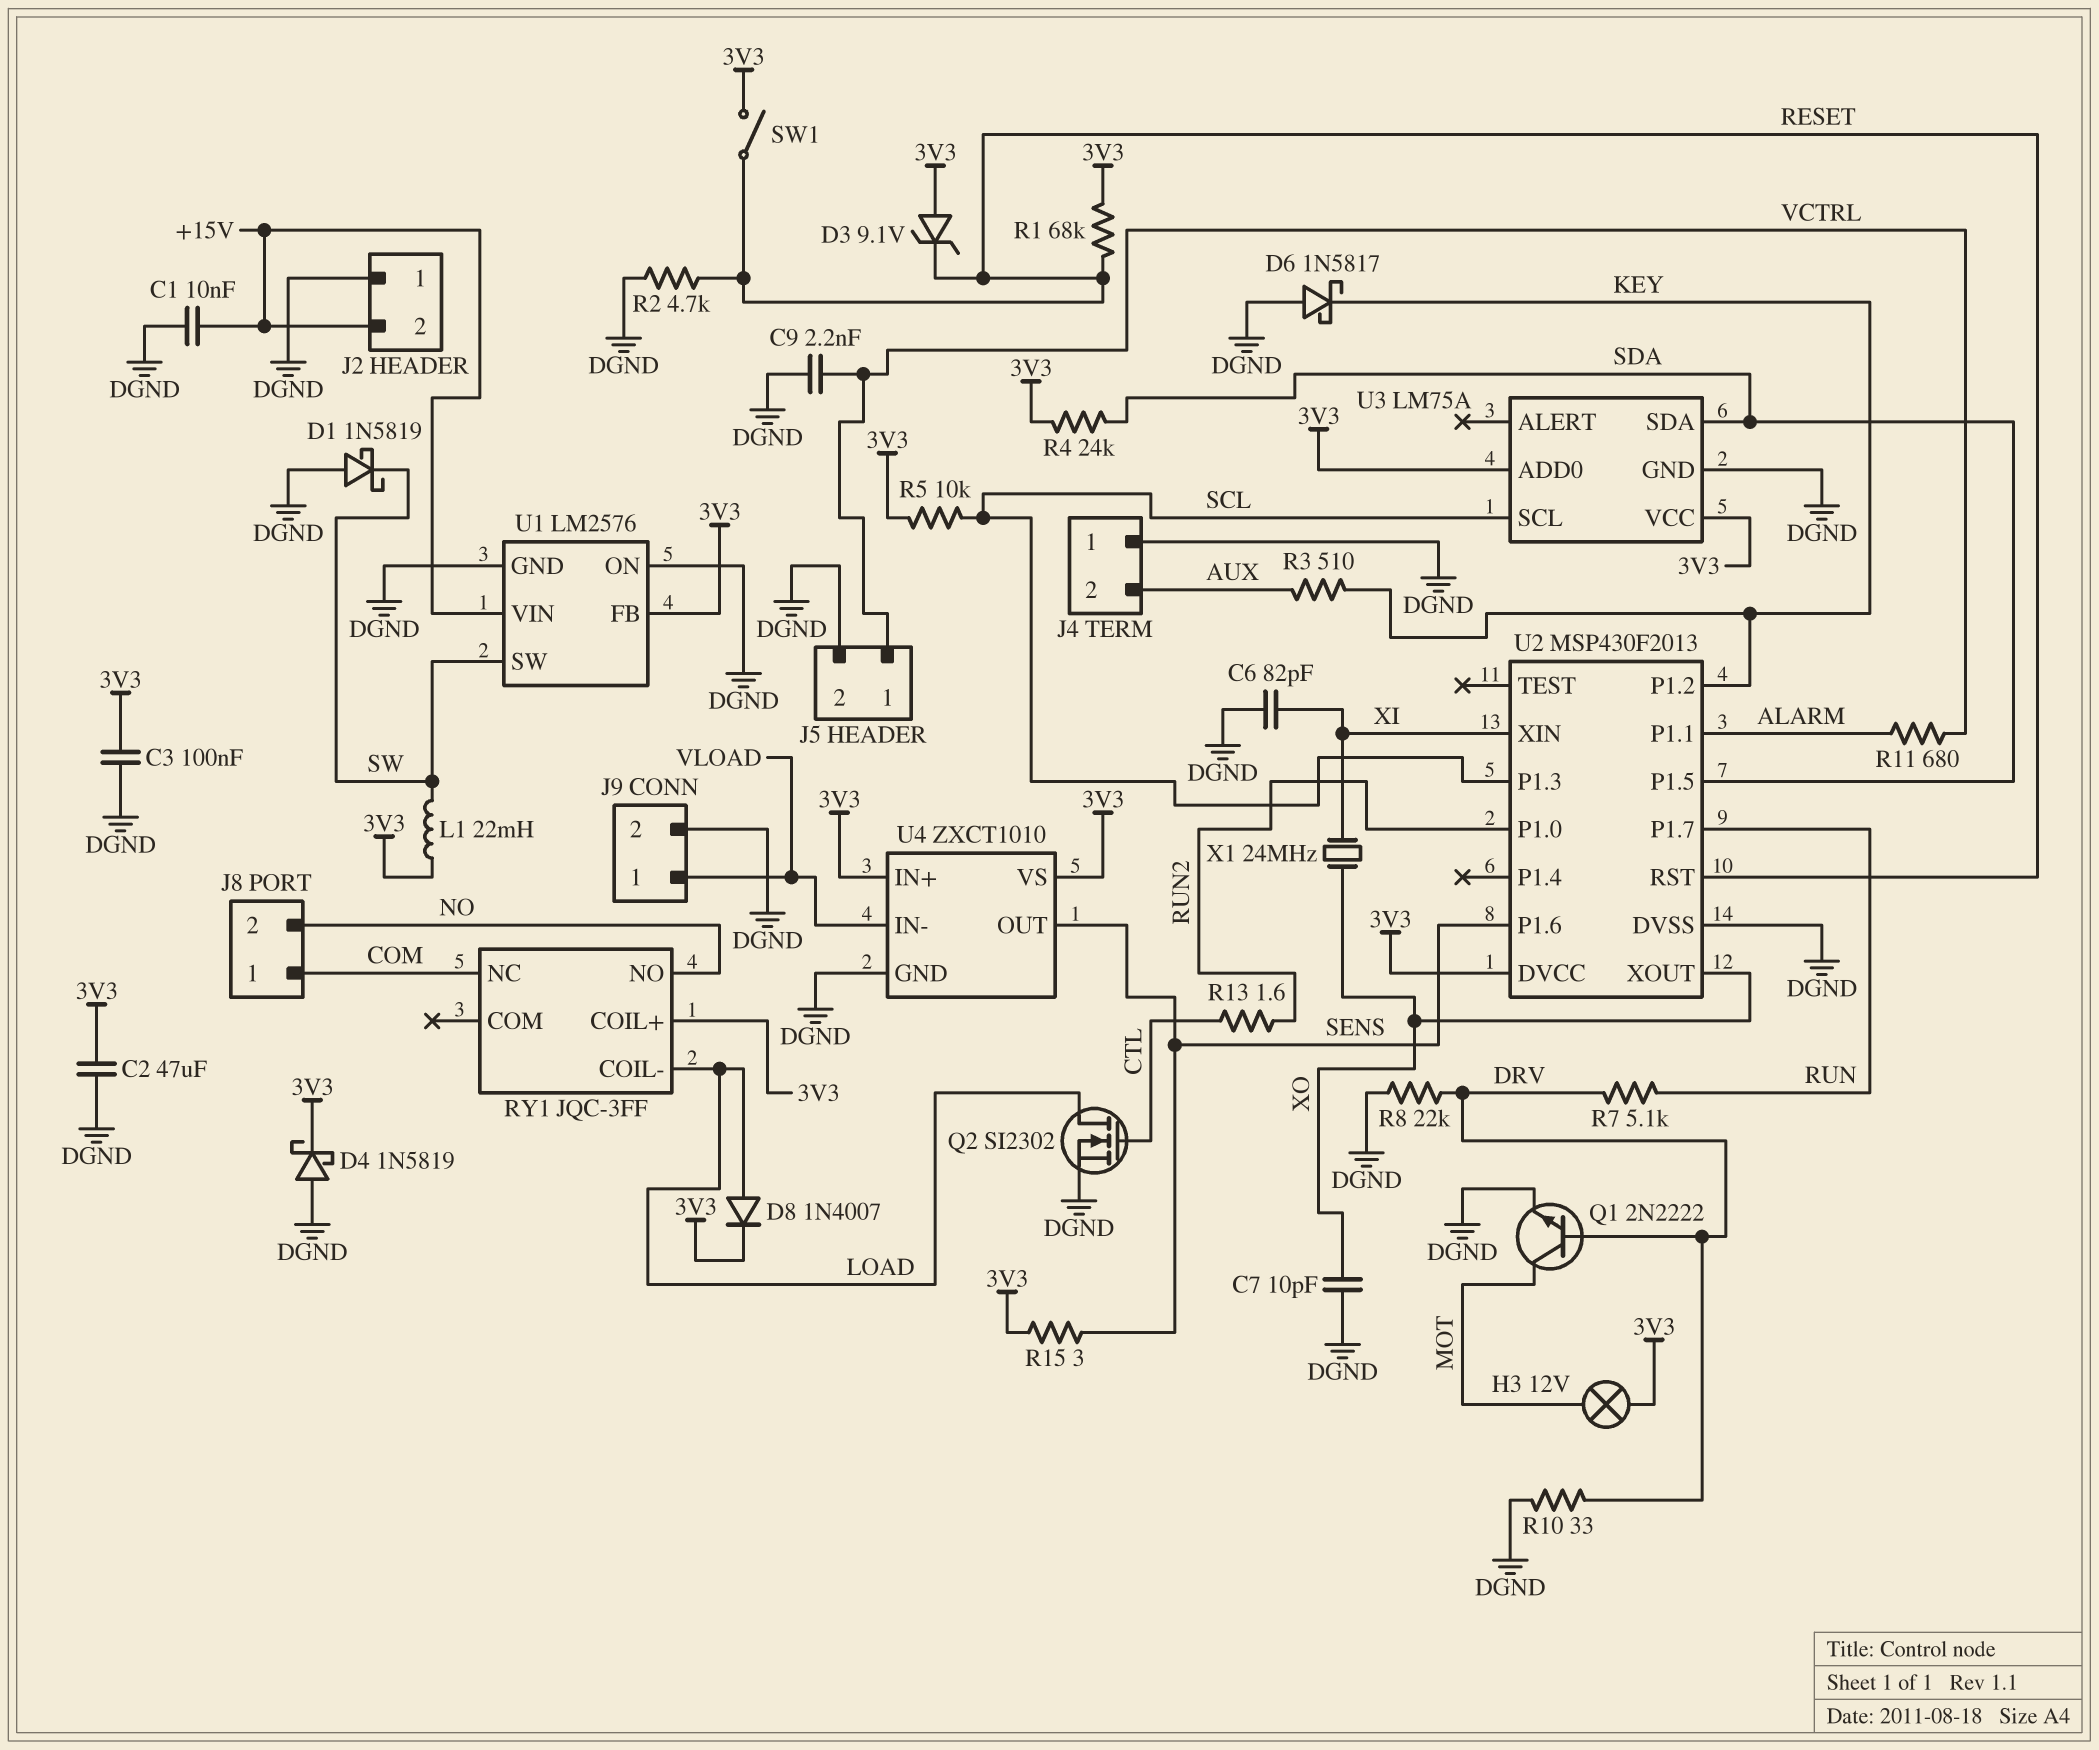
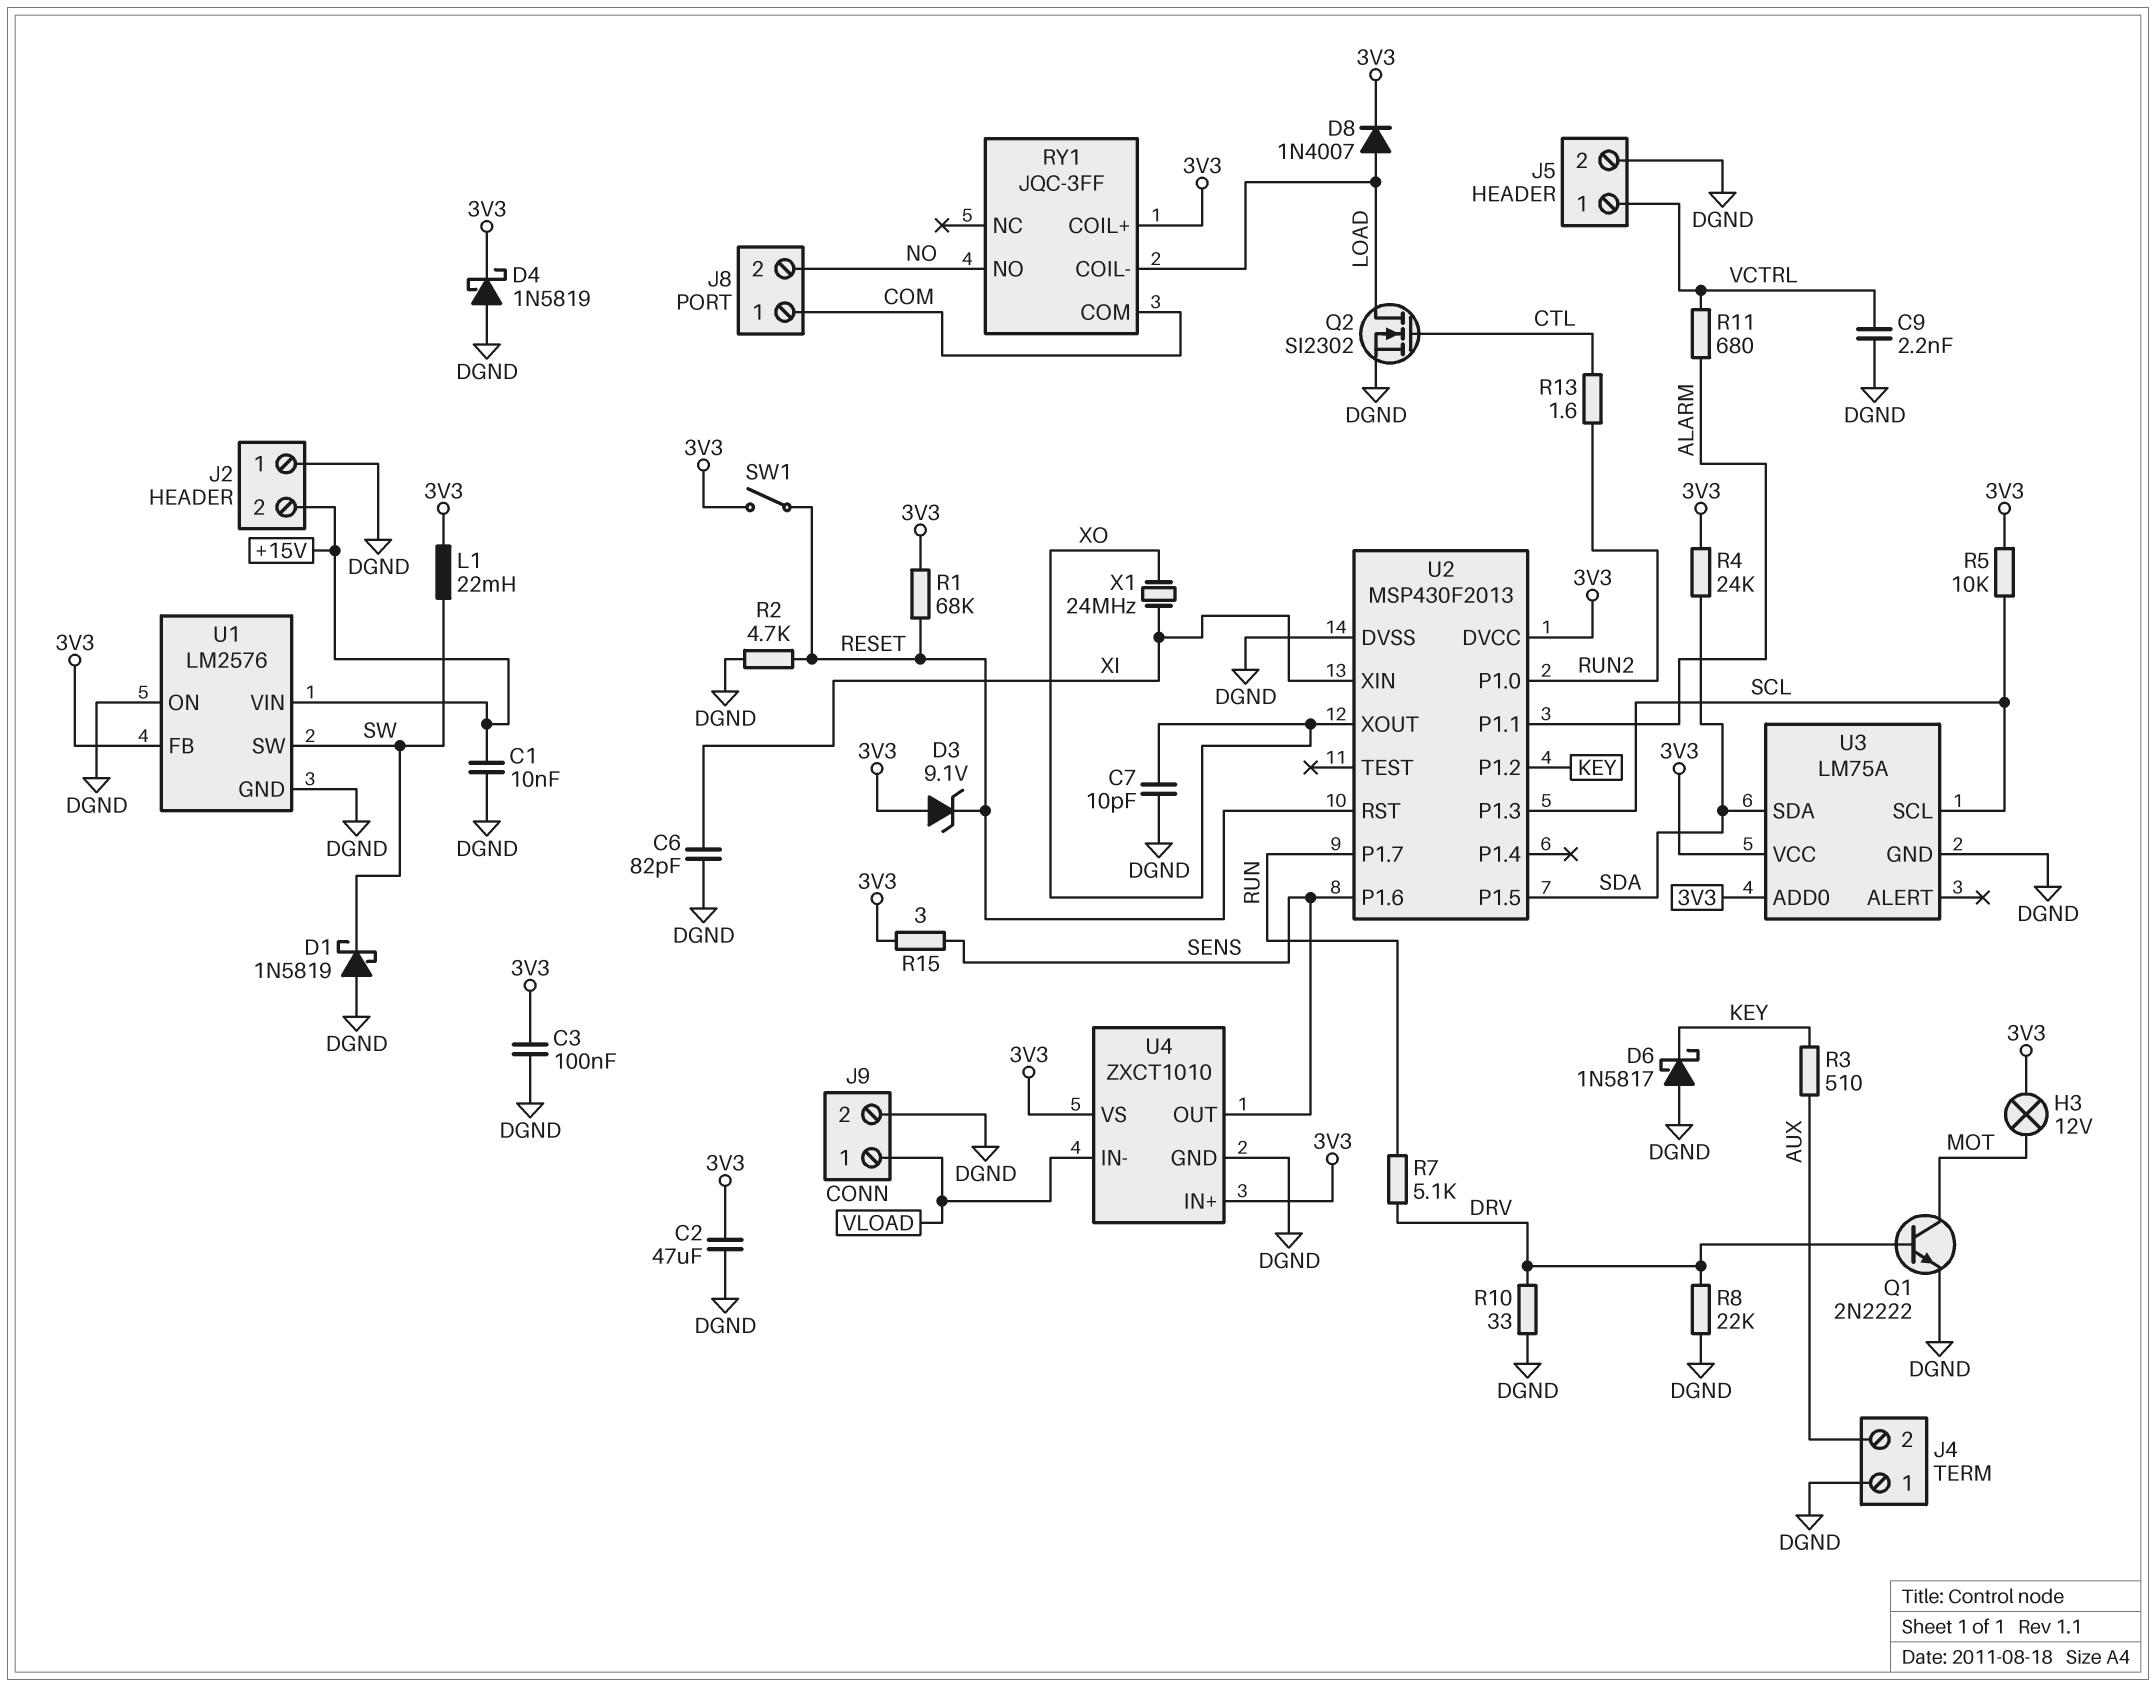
RY1 pin COM: none -> COM
RY1 pin NC: COM -> none

